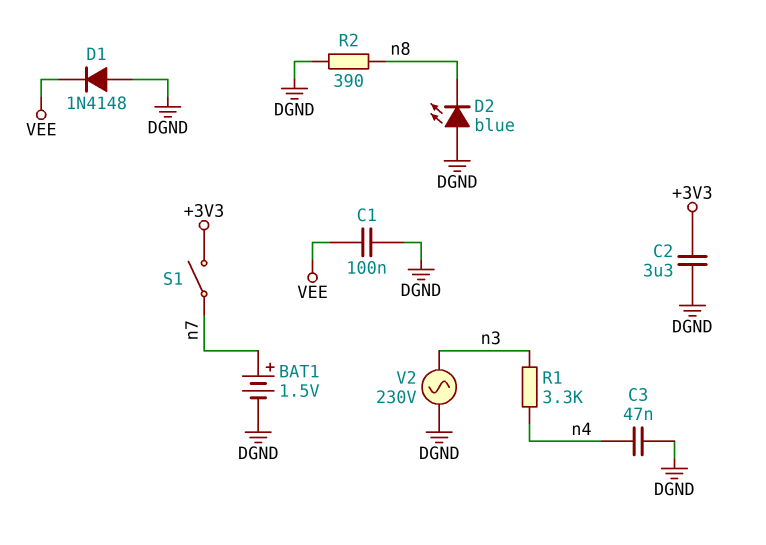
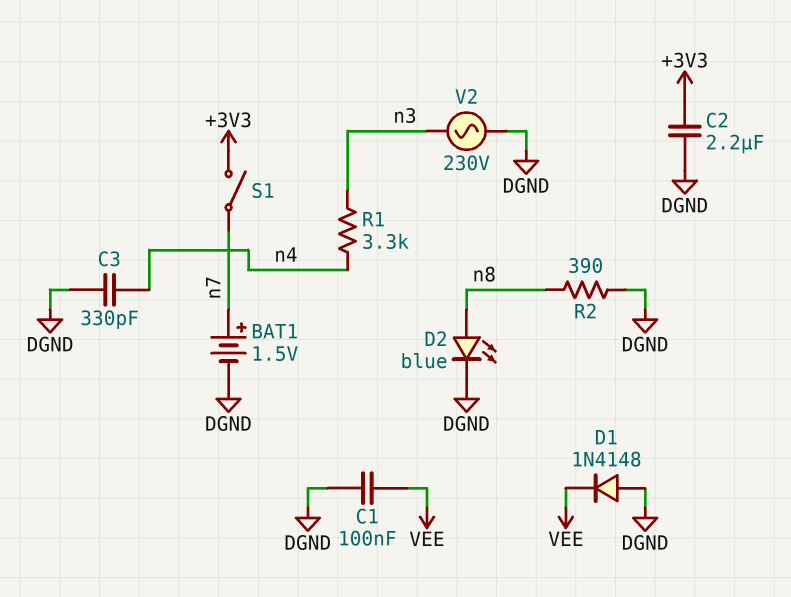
C2: 3.3uF (+3V3, DGND) -> 2.2uF (+3V3, DGND)
C3: 47nF (DGND, n4) -> 330pF (DGND, n4)
D2: LED blue (A DGND, K n8) -> LED blue (A n8, K DGND)

